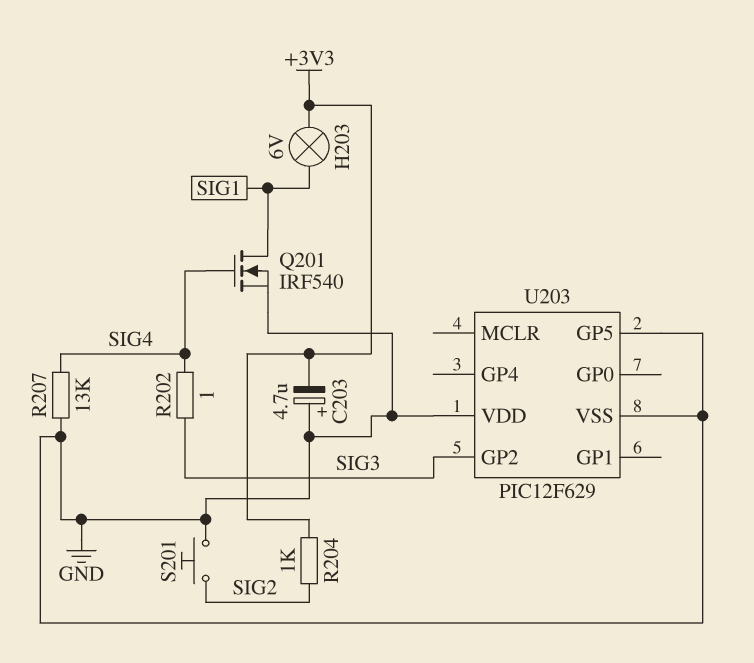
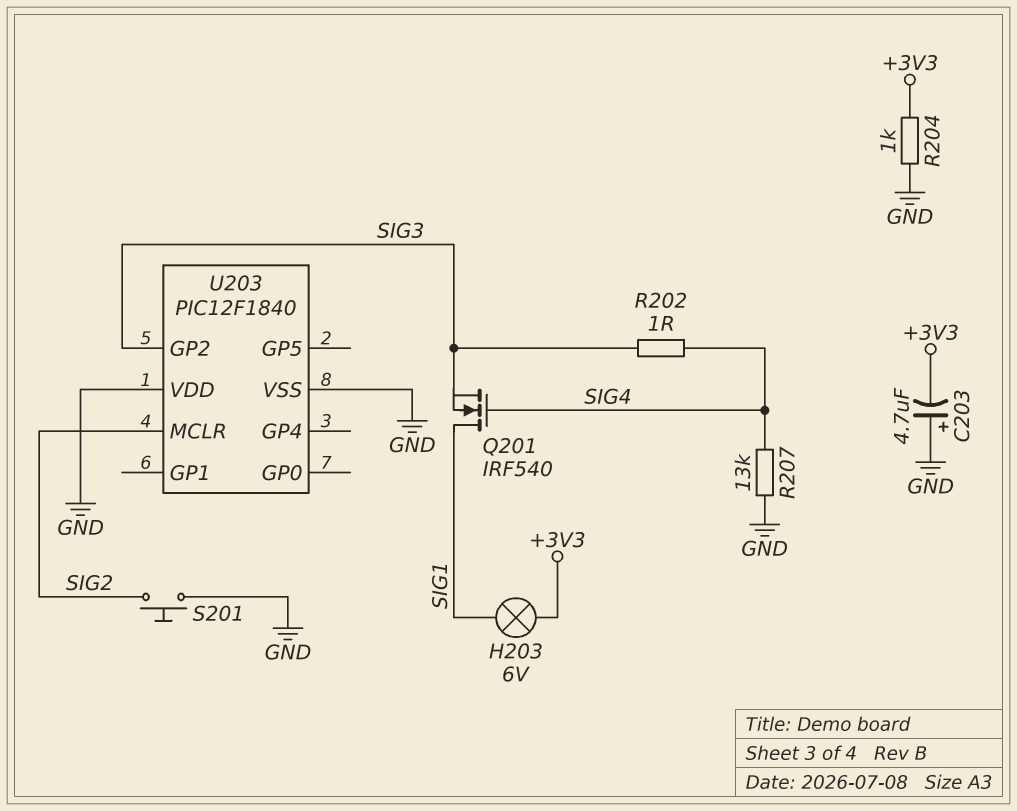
Q201: NMOS IRF540 (G SIG4, D SIG1, S GND) -> NMOS IRF540 (G SIG4, D SIG1, S SIG3)
R204: 1k (+3V3, SIG2) -> 1k (+3V3, GND)
U203: PIC12F629 -> PIC12F1840
U203 pin GP5: GND -> none
U203 pin MCLR: none -> SIG2

